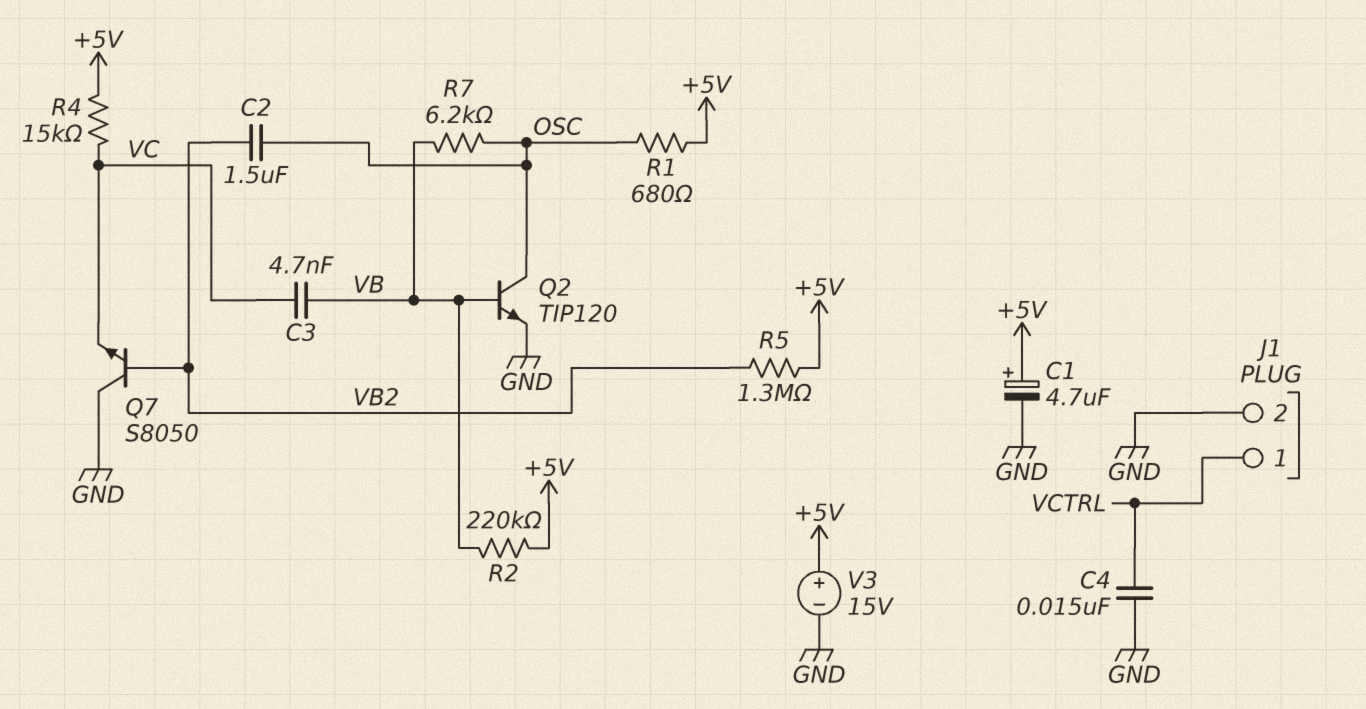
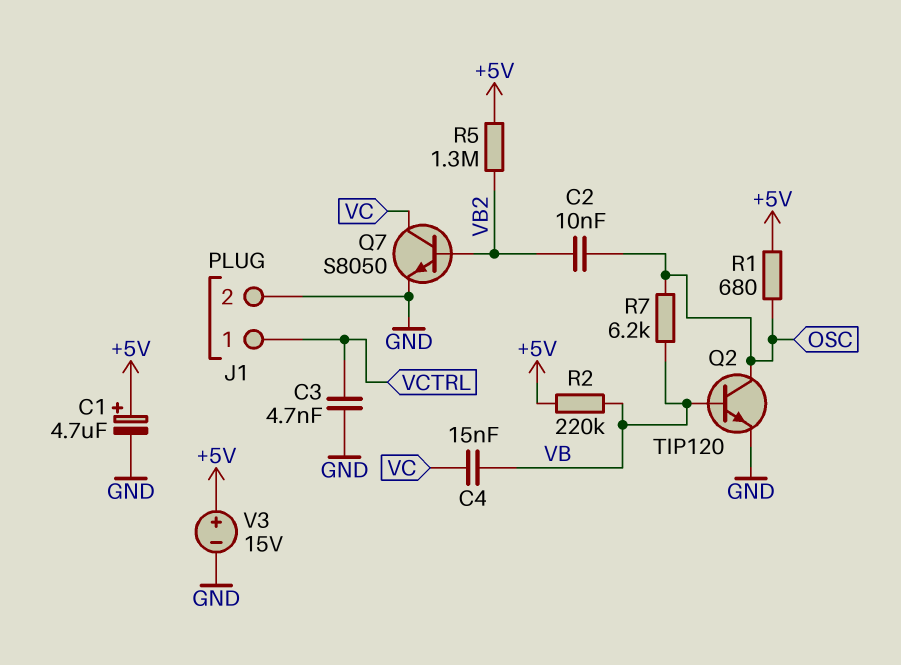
C2: 1.5uF (OSC, VB2) -> 10nF (OSC, VB2)
C3: 4.7nF (VB, VC) -> 4.7nF (GND, VCTRL)
C4: 15nF (GND, VCTRL) -> 15nF (VB, VC)
Q7: NPN S8050 (B VB2, C GND, E VC) -> NPN S8050 (B VB2, C VC, E GND)
R4: 15k (+5V, VC) -> none

